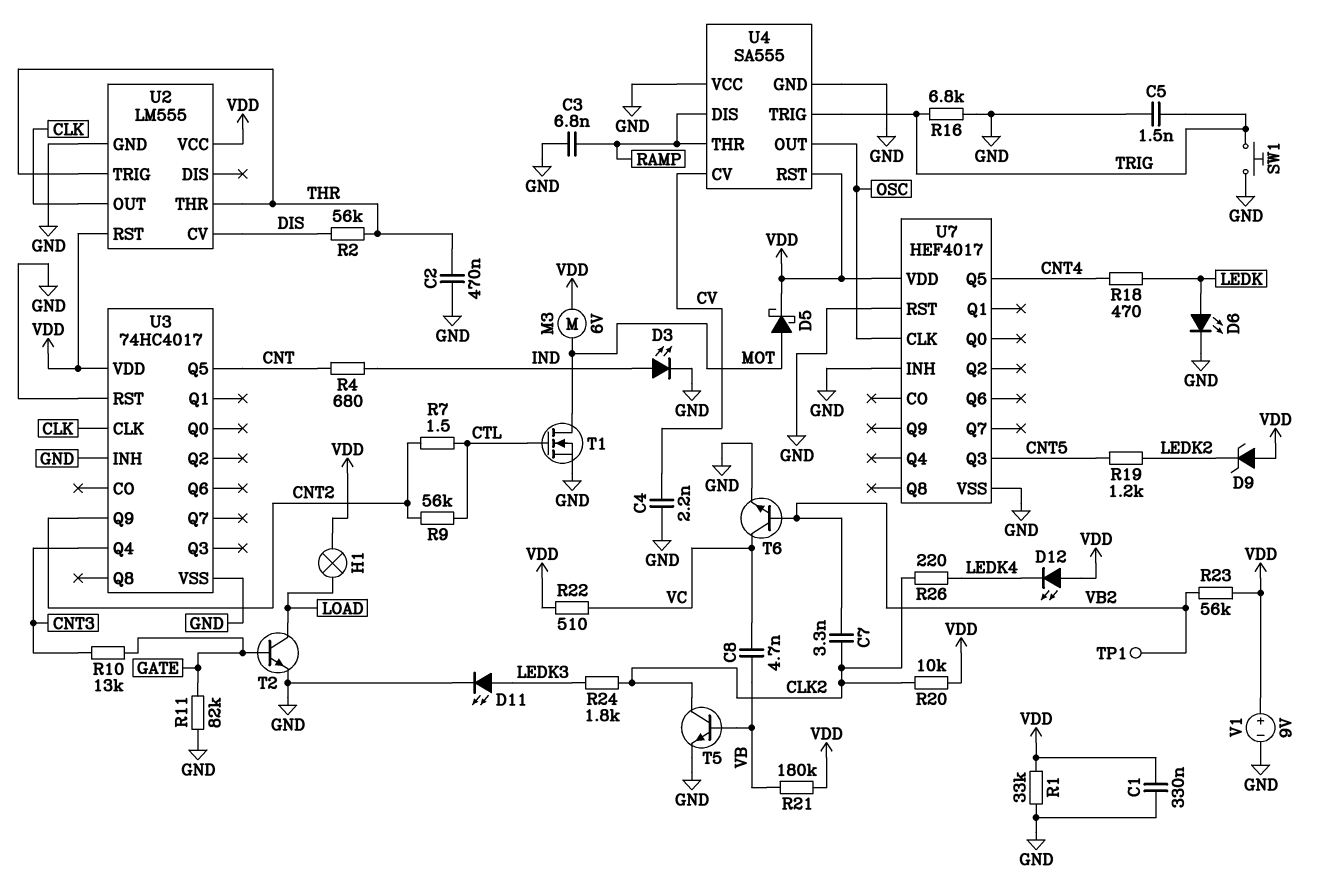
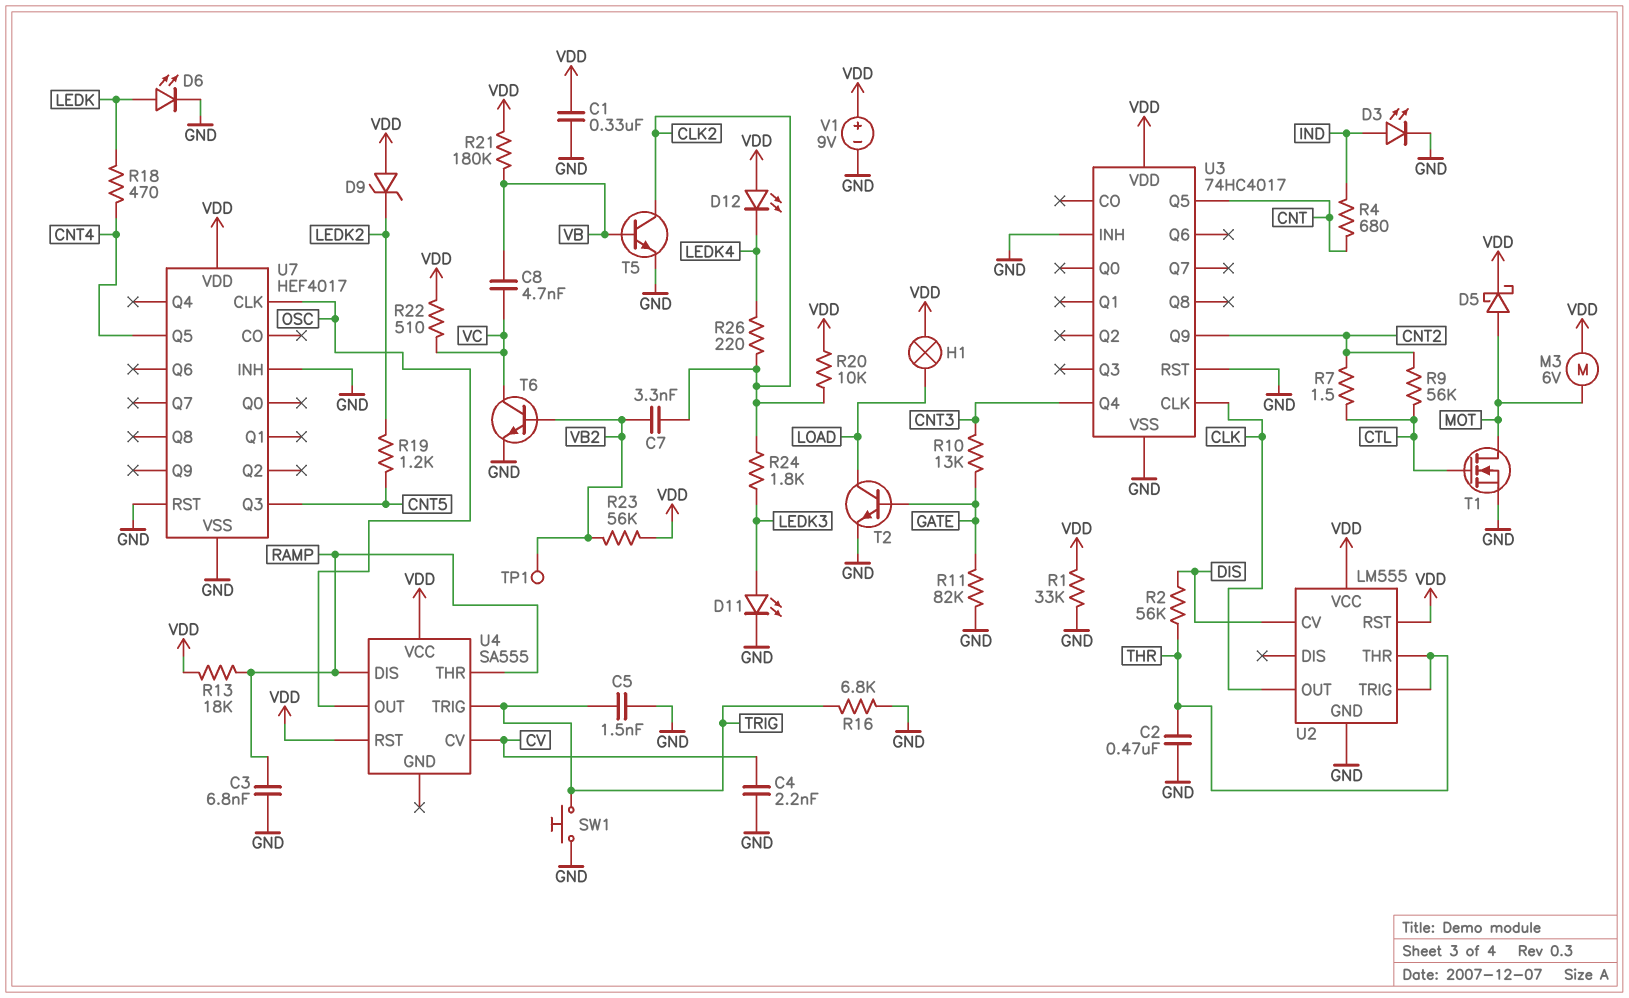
R13: none -> 18k (RAMP, VDD)
U4 pin GND: GND -> none
U4 pin VCC: GND -> VDD

